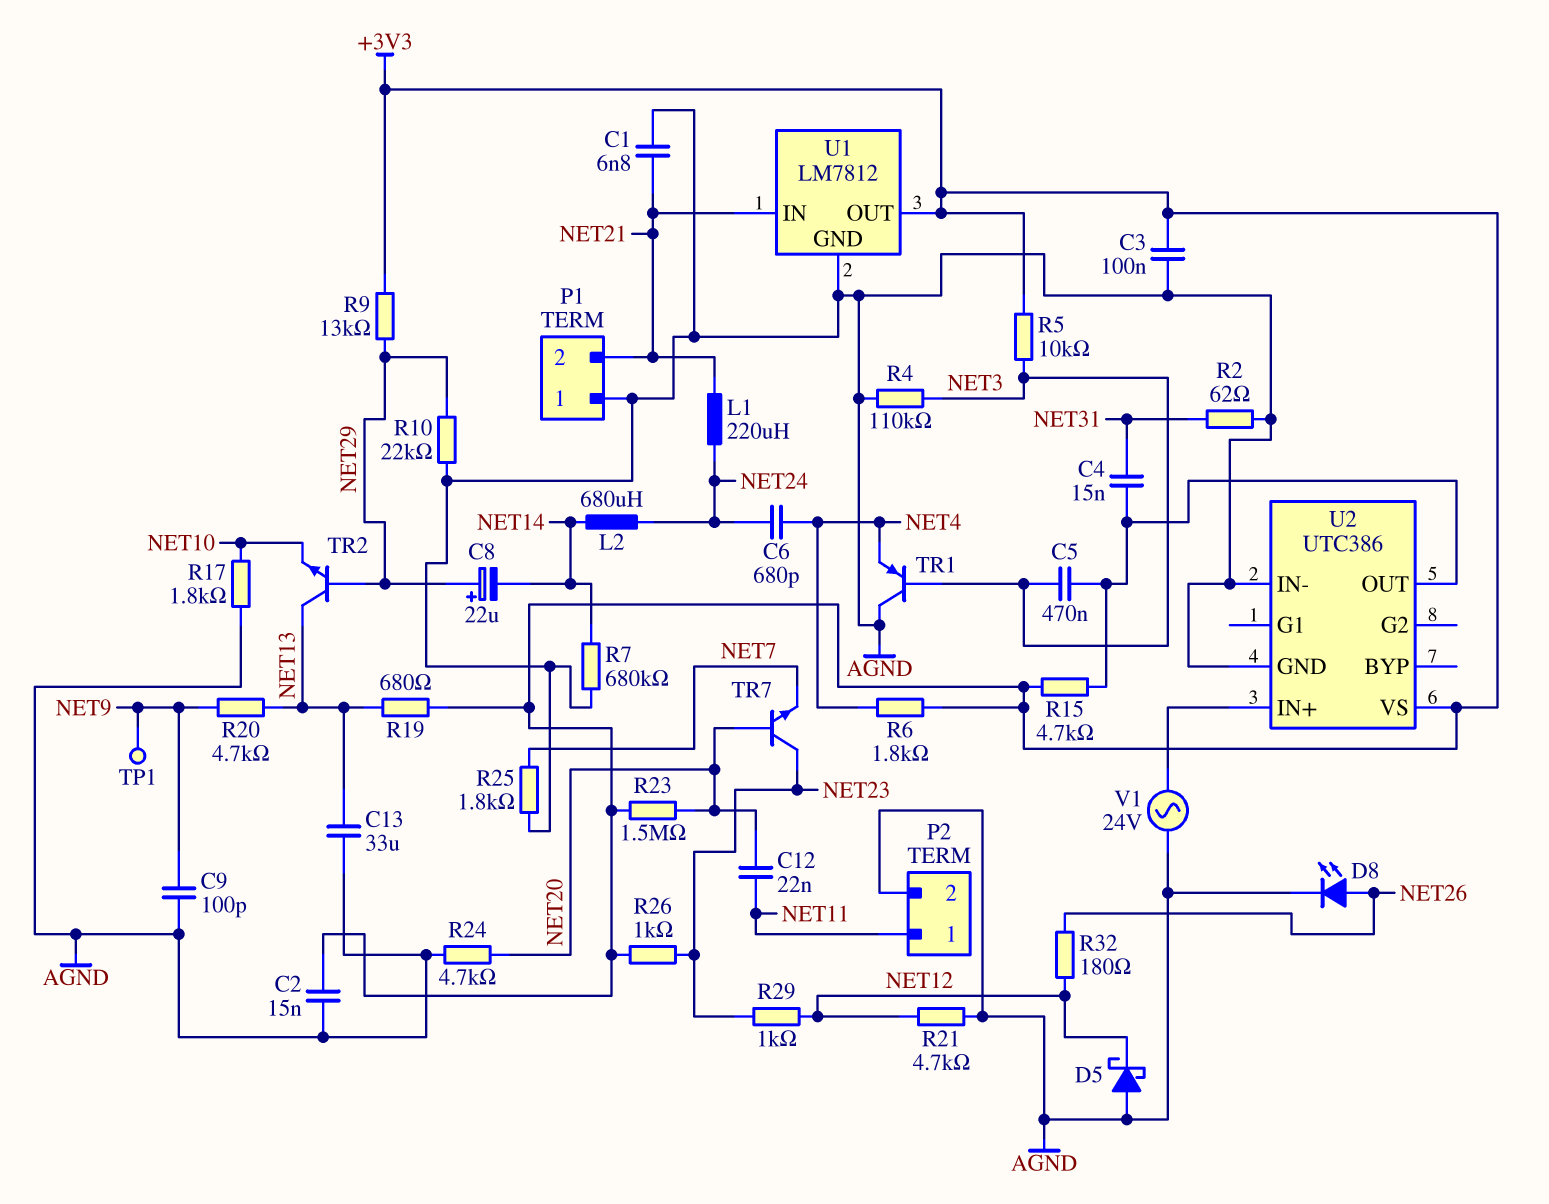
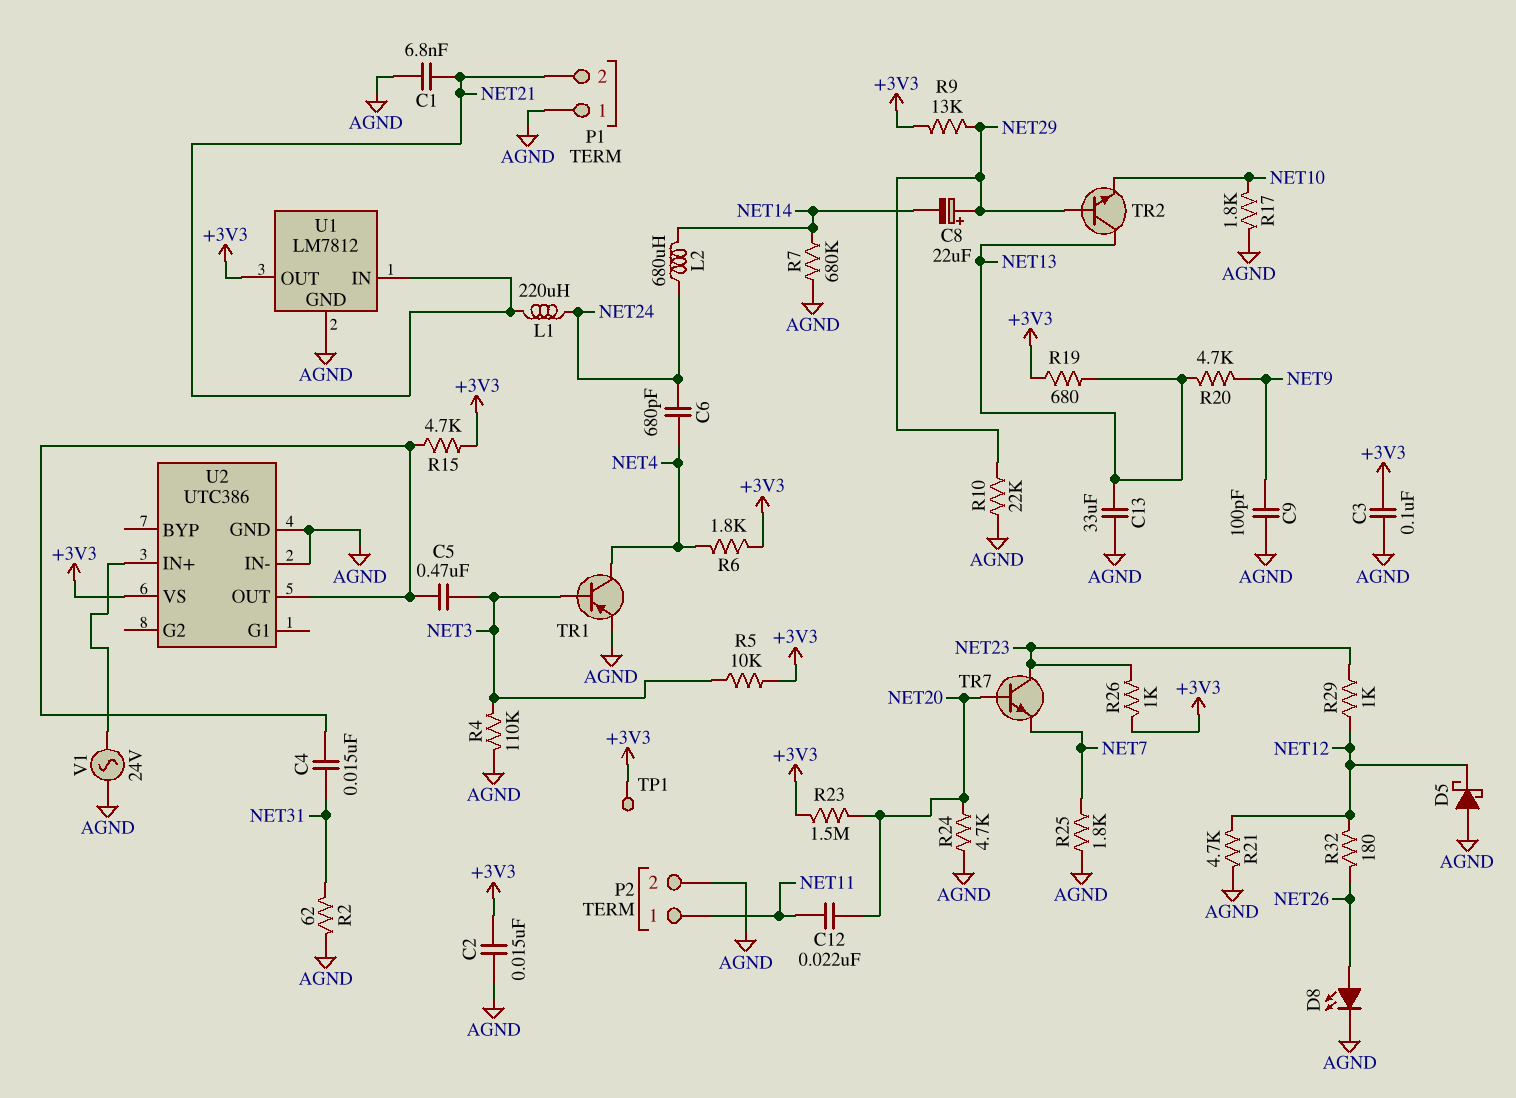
TP1: test point (NET9) -> test point (+3V3)
TR1: PNP (B NET3, C AGND, E NET4) -> PNP (B NET3, C NET4, E AGND)

